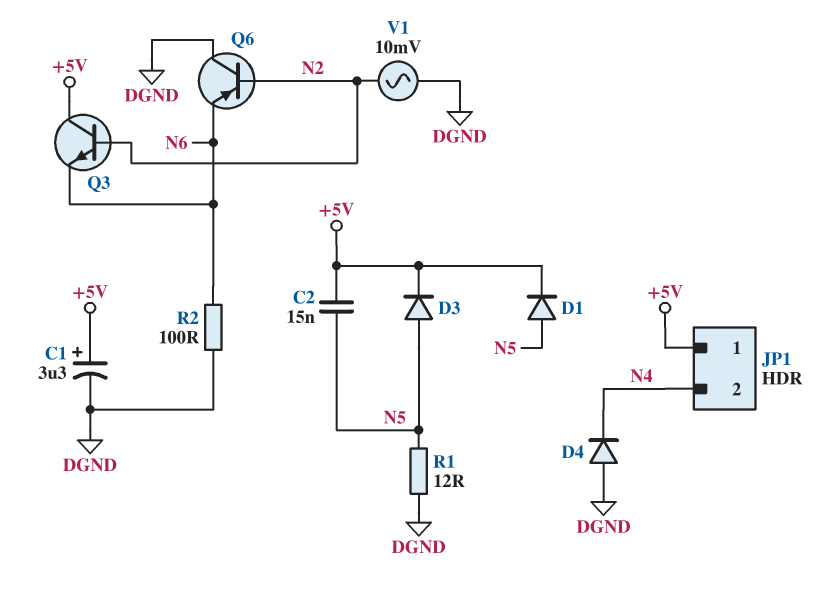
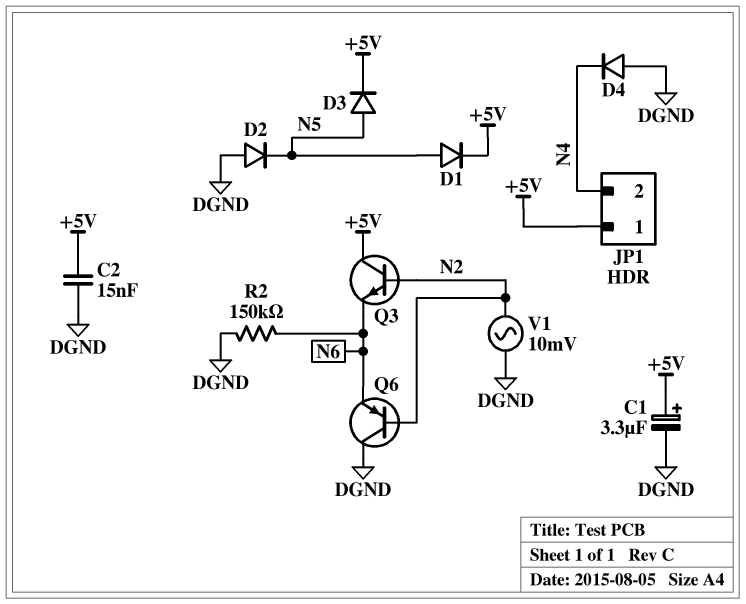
C2: 15nF (+5V, N5) -> 15nF (+5V, DGND)
D2: none -> diode (A DGND, K N5)
R1: 12 (DGND, N5) -> none
R2: 100 (DGND, N6) -> 150k (DGND, N6)

